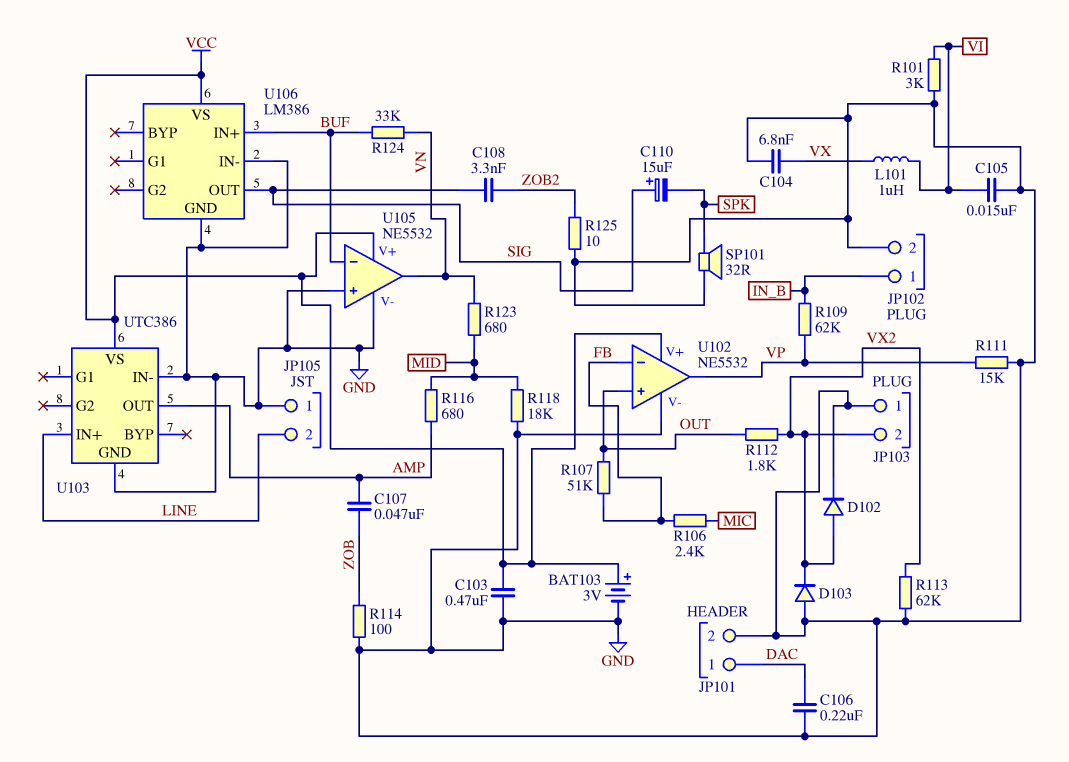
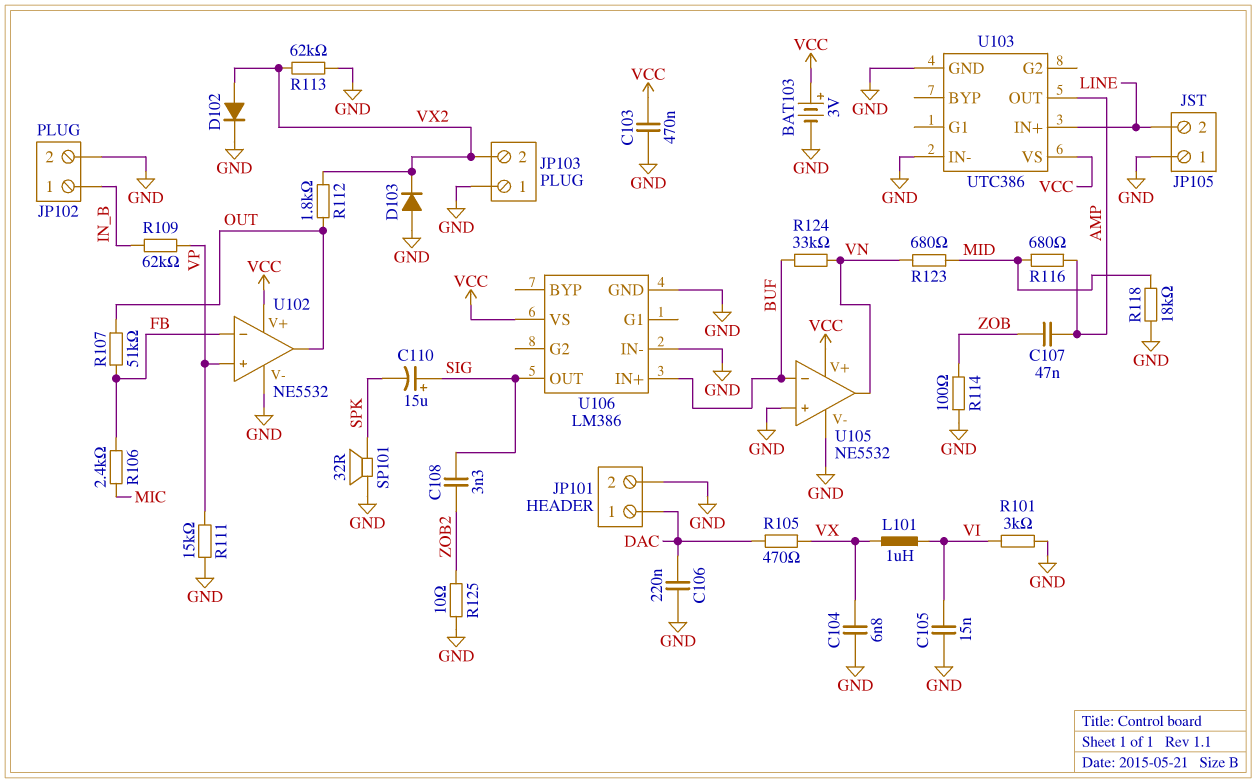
R105: none -> 470 (DAC, VX)
U102 pin in+: OUT -> VP
U102 pin out: VP -> OUT

